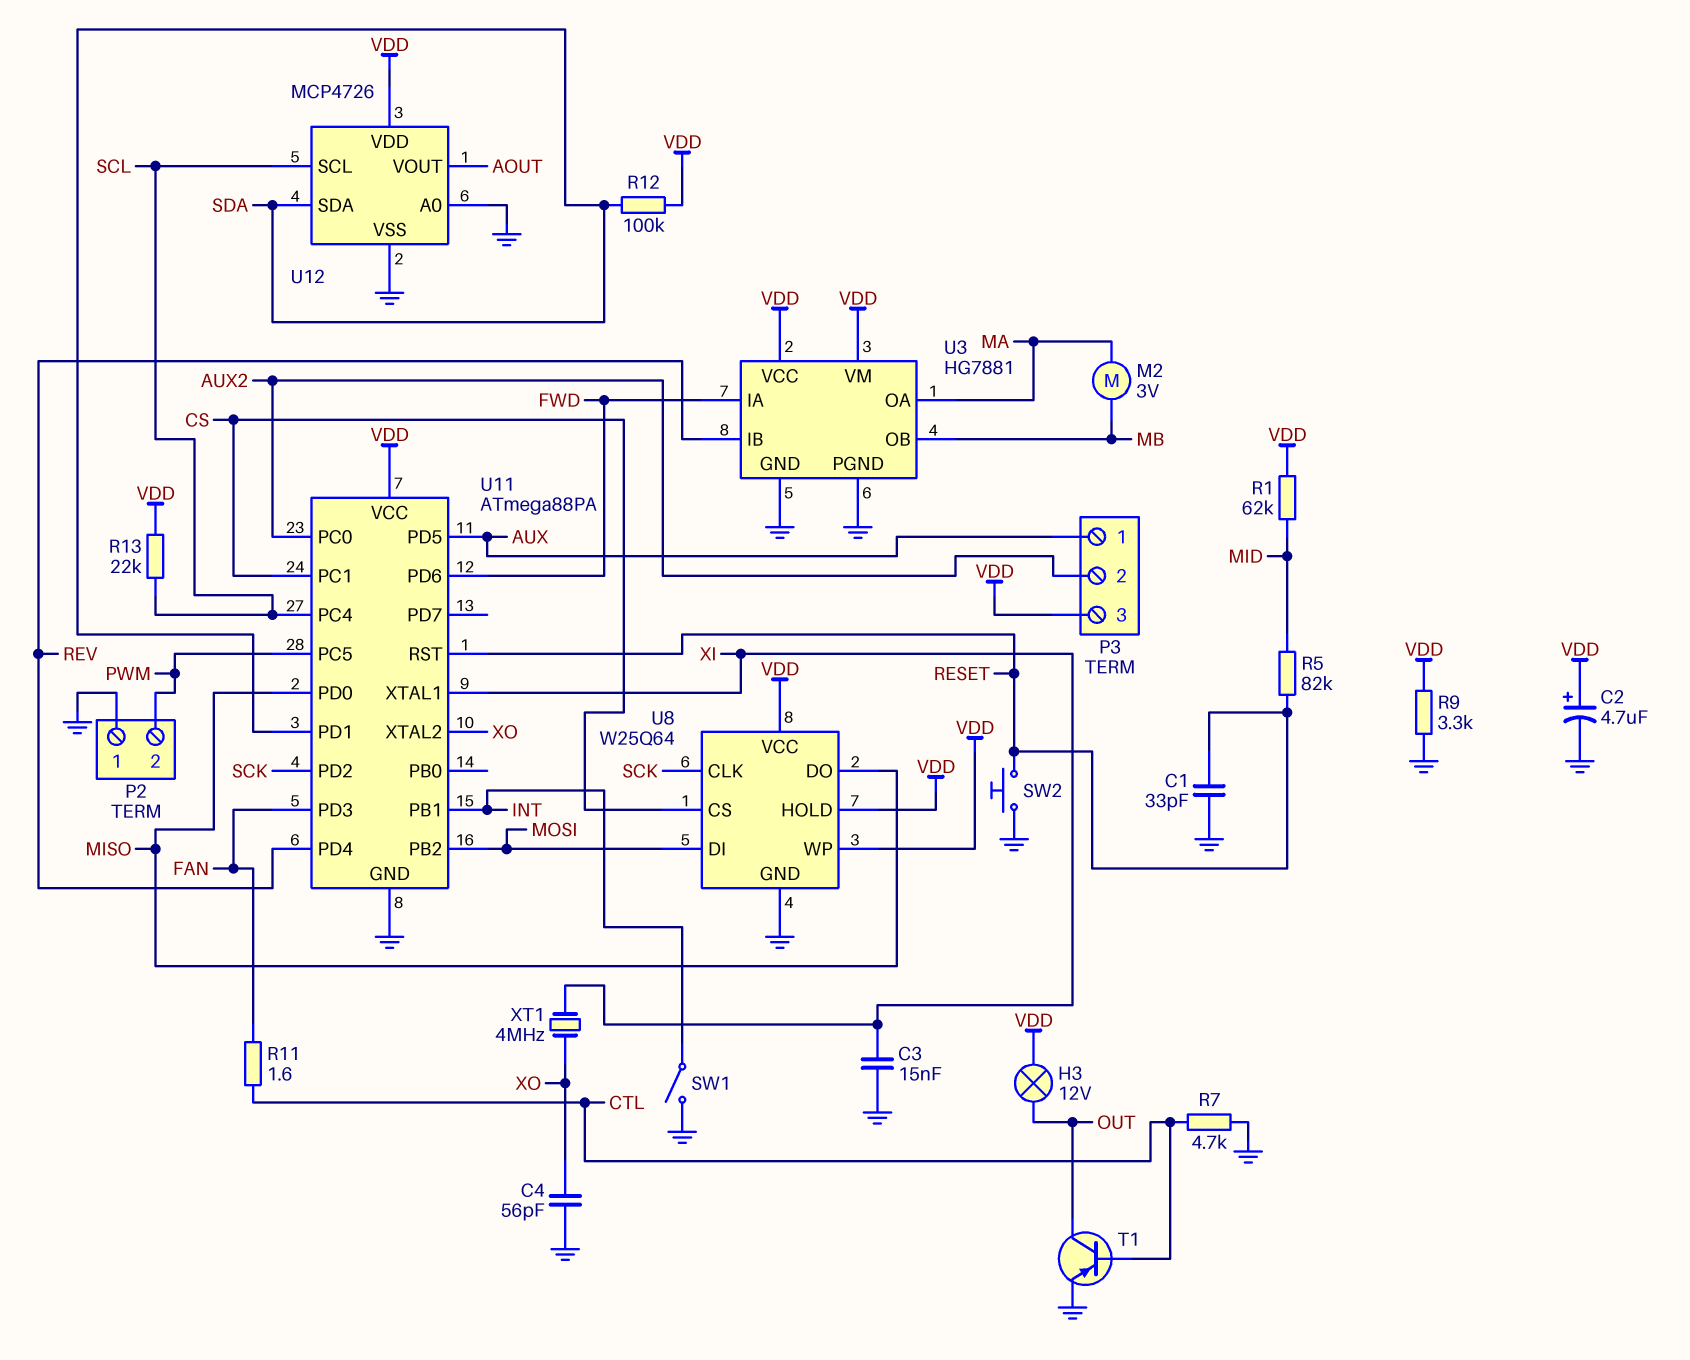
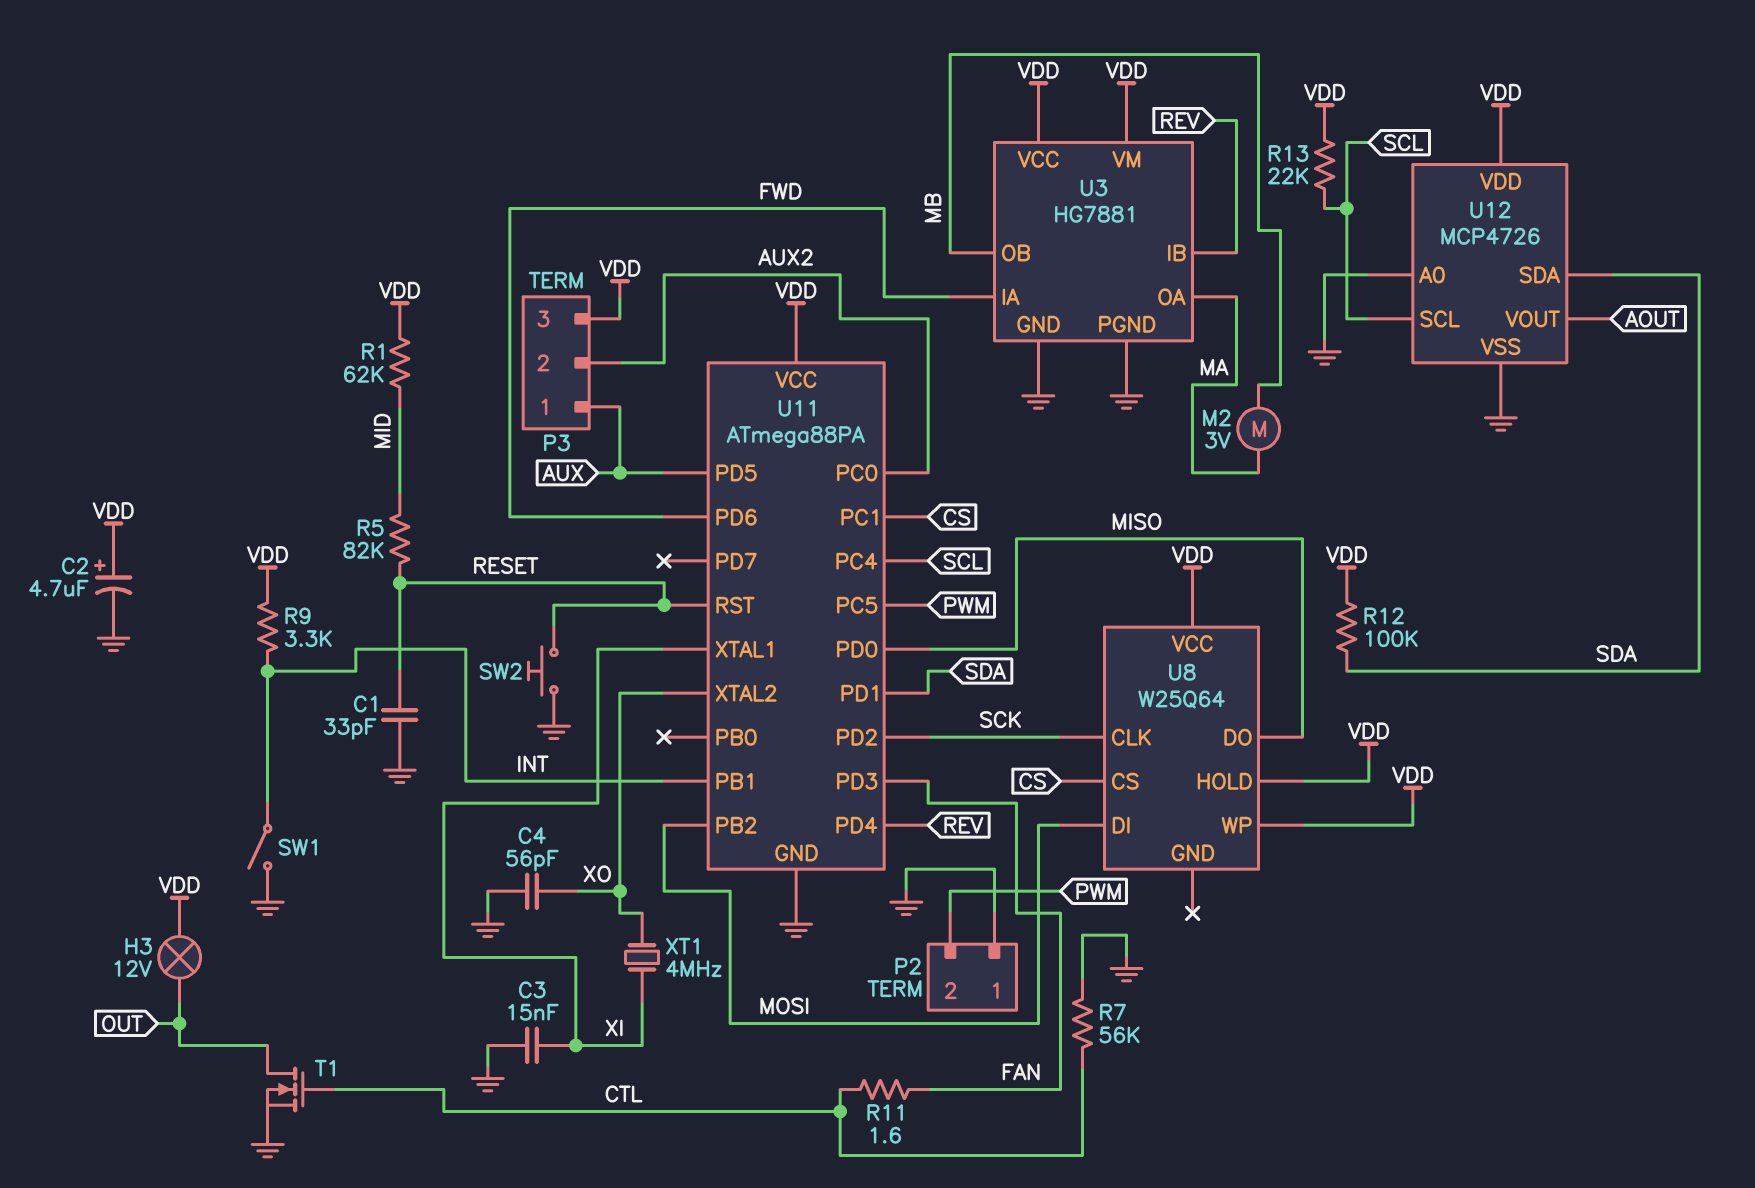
R7: 4.7k (CTL, GND) -> 56k (CTL, GND)
R9: 3.3k (GND, VDD) -> 3.3k (INT, VDD)
T1: PNP (B CTL, C OUT, E GND) -> NMOS (G CTL, D OUT, S GND)
U8 pin GND: GND -> none

